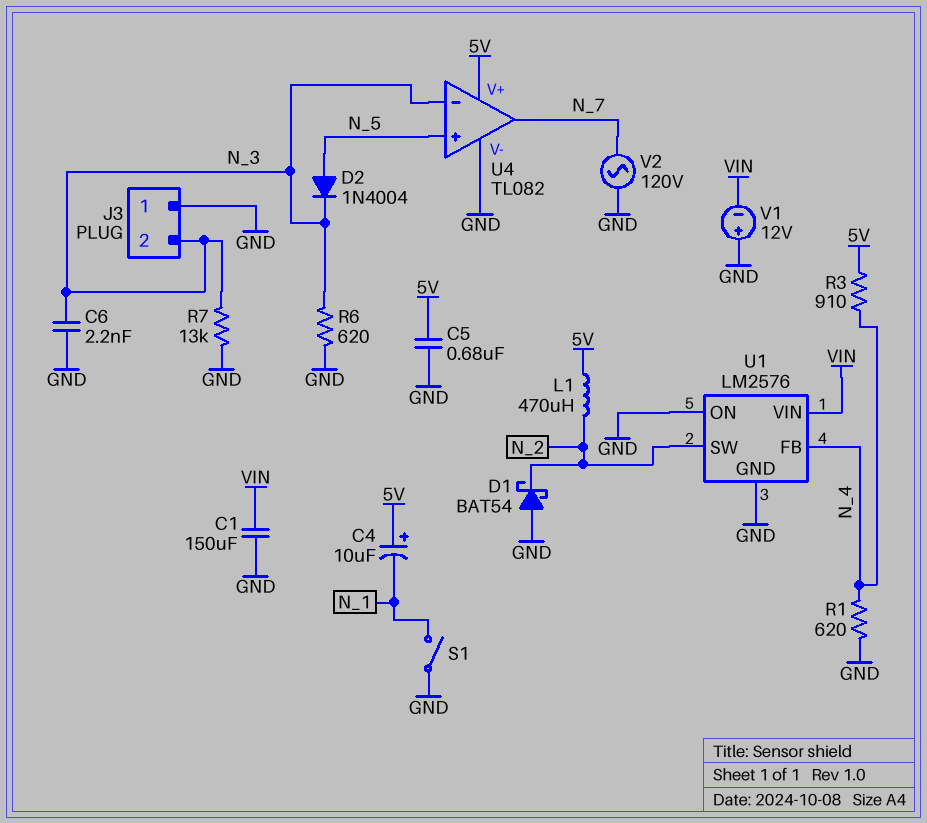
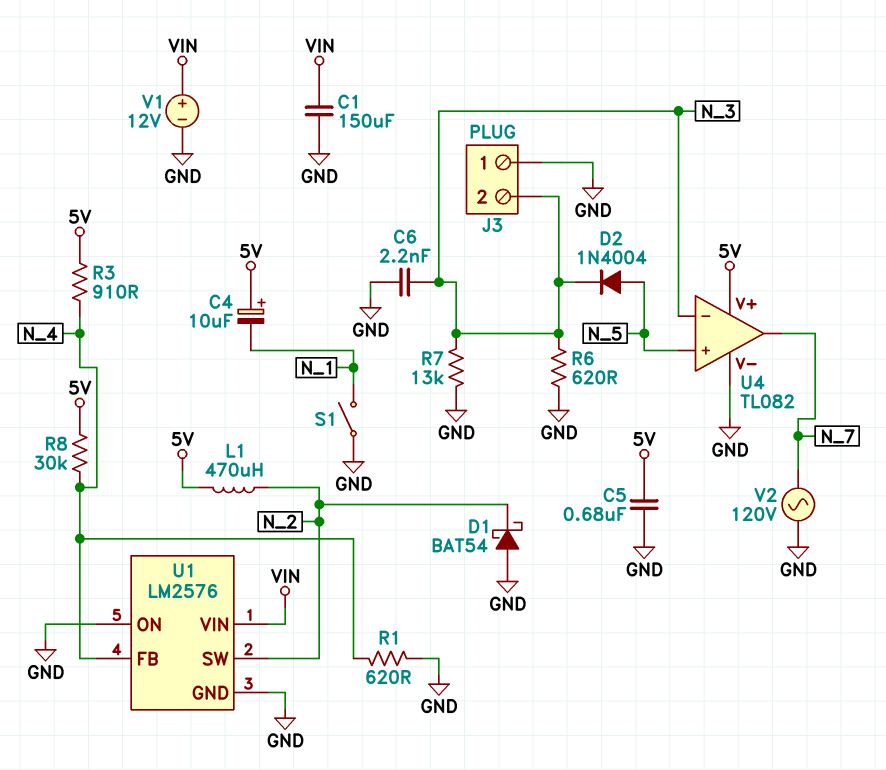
R8: none -> 30k (5V, N_4)
V1: 12V (plus GND, minus VIN) -> 12V (plus VIN, minus GND)

